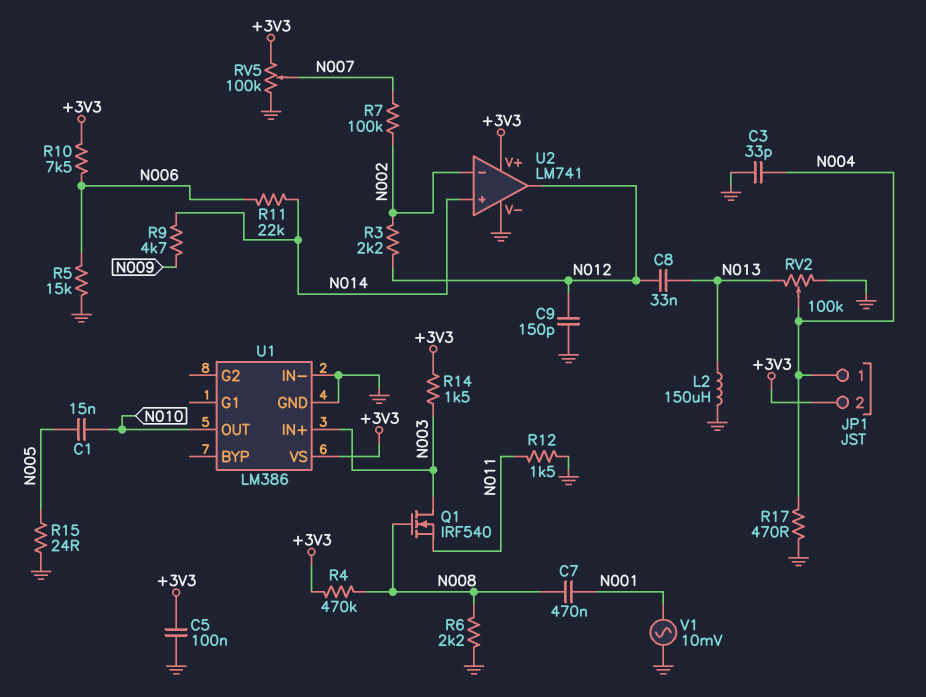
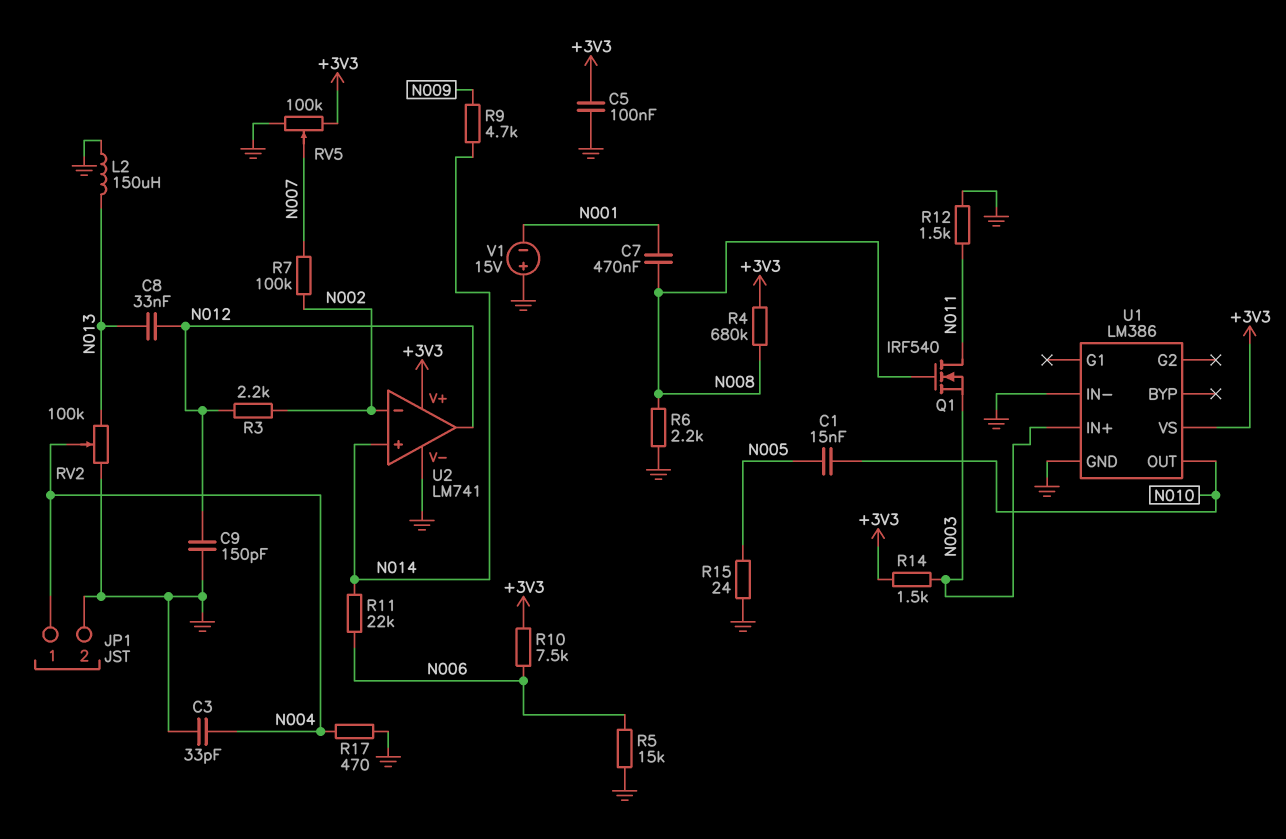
JP1 pin 2: +3V3 -> GND
Q1: NMOS IRF540 (G N008, D N003, S N011) -> NMOS IRF540 (G N008, D N011, S N003)
R4: 470k (+3V3, N008) -> 680k (+3V3, N008)
V1: AC 10mV (GND, N001) -> 15V (plus GND, minus N001)

